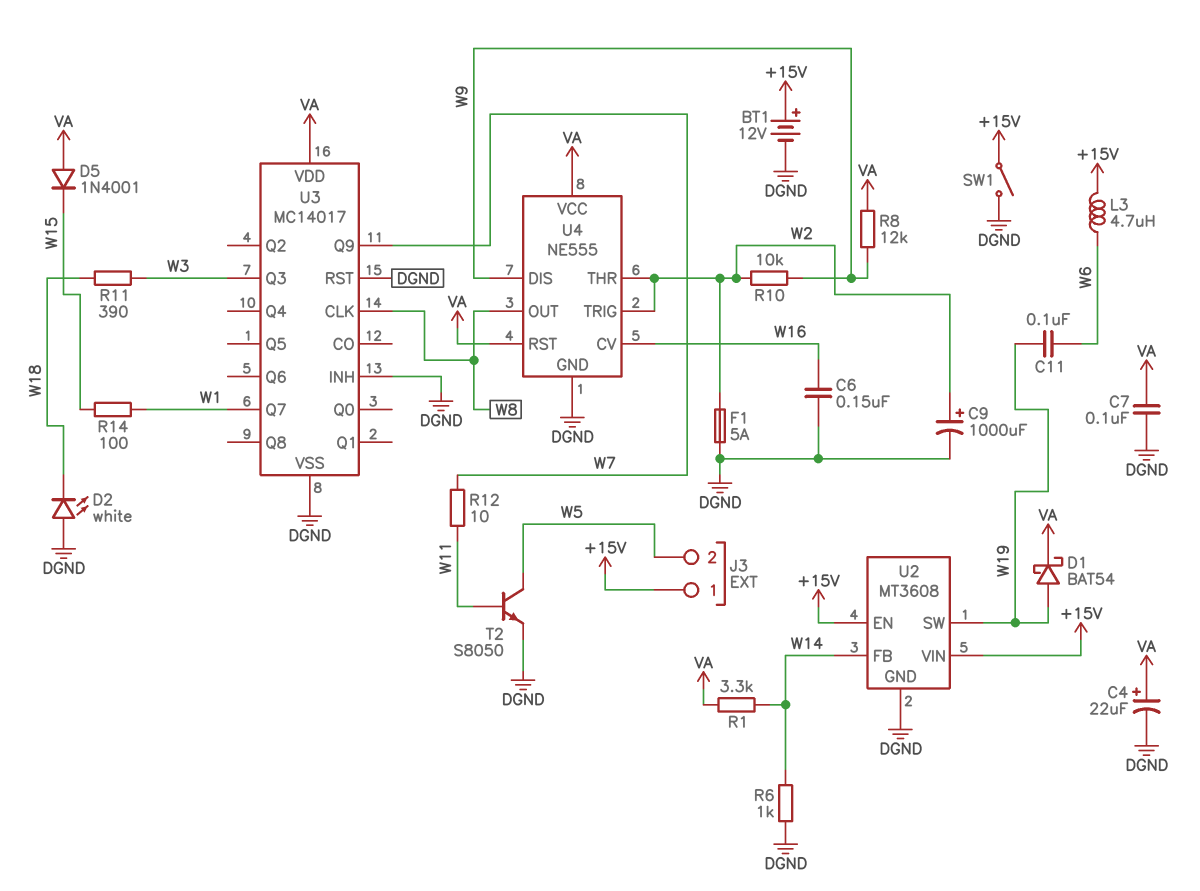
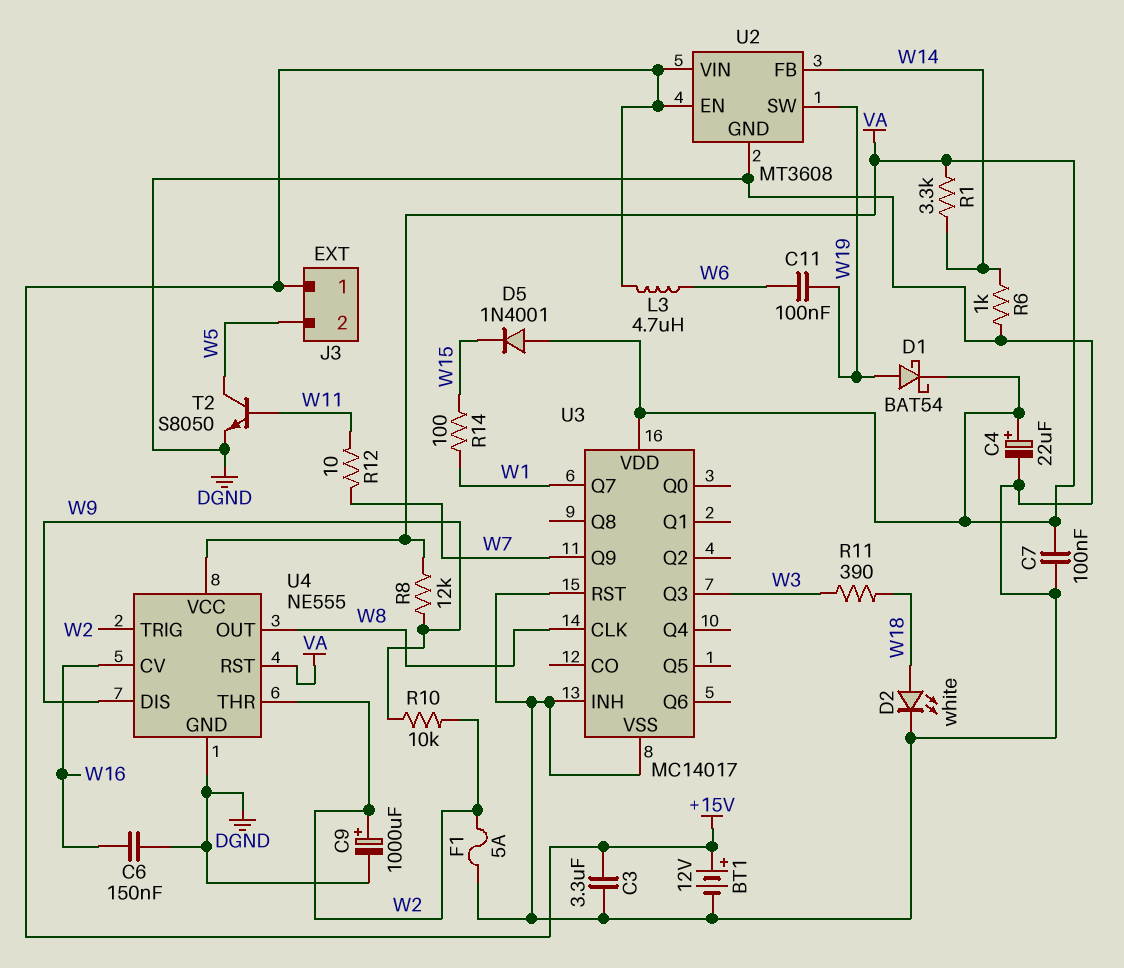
C3: none -> 3.3uF (+15V, DGND)
D2: LED white (A DGND, K W18) -> LED white (A W18, K DGND)
SW1: switch (+15V, DGND) -> none

